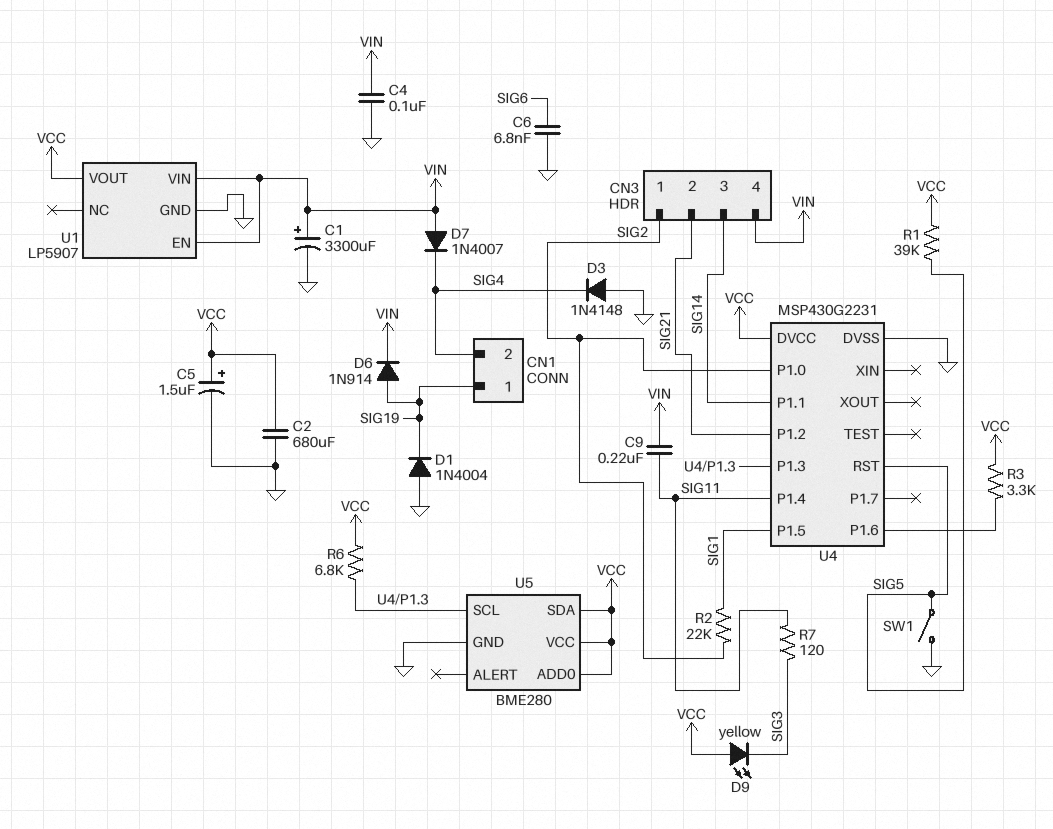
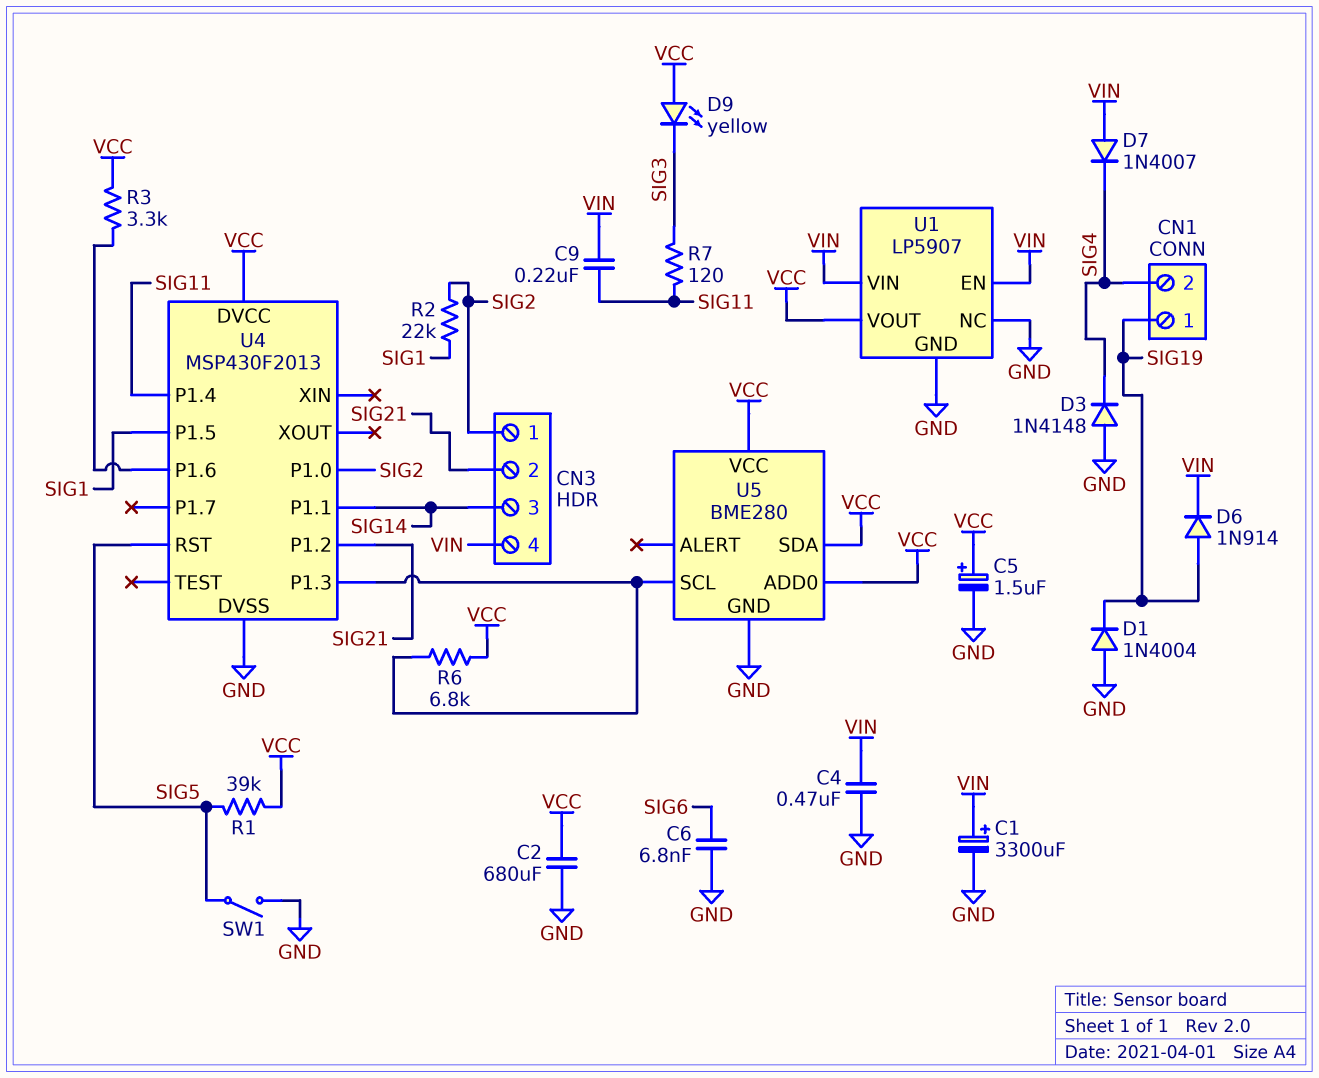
C4: 100nF (GND, VIN) -> 470nF (GND, VIN)
U1 pin NC: none -> GND
U4: MSP430G2231 -> MSP430F2013

